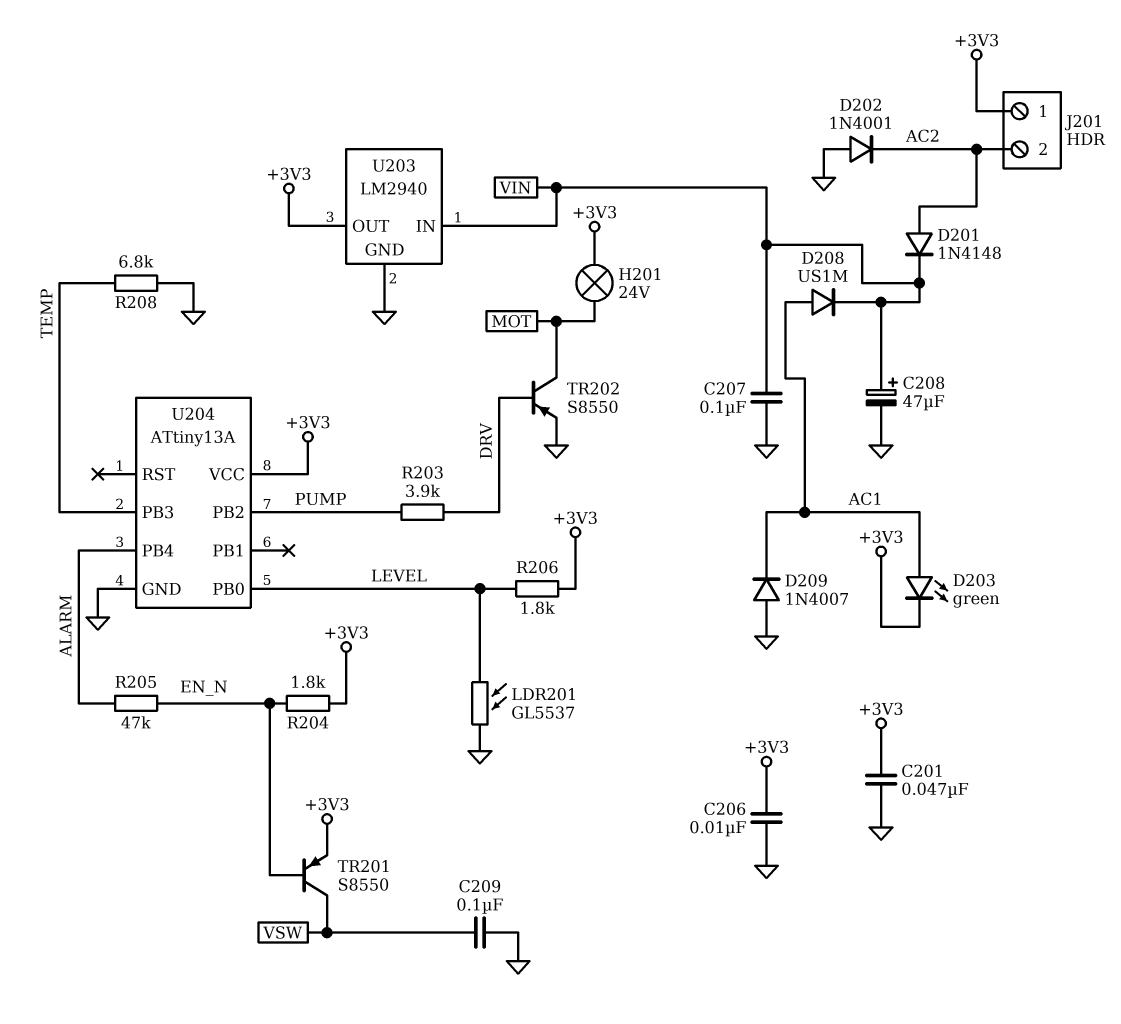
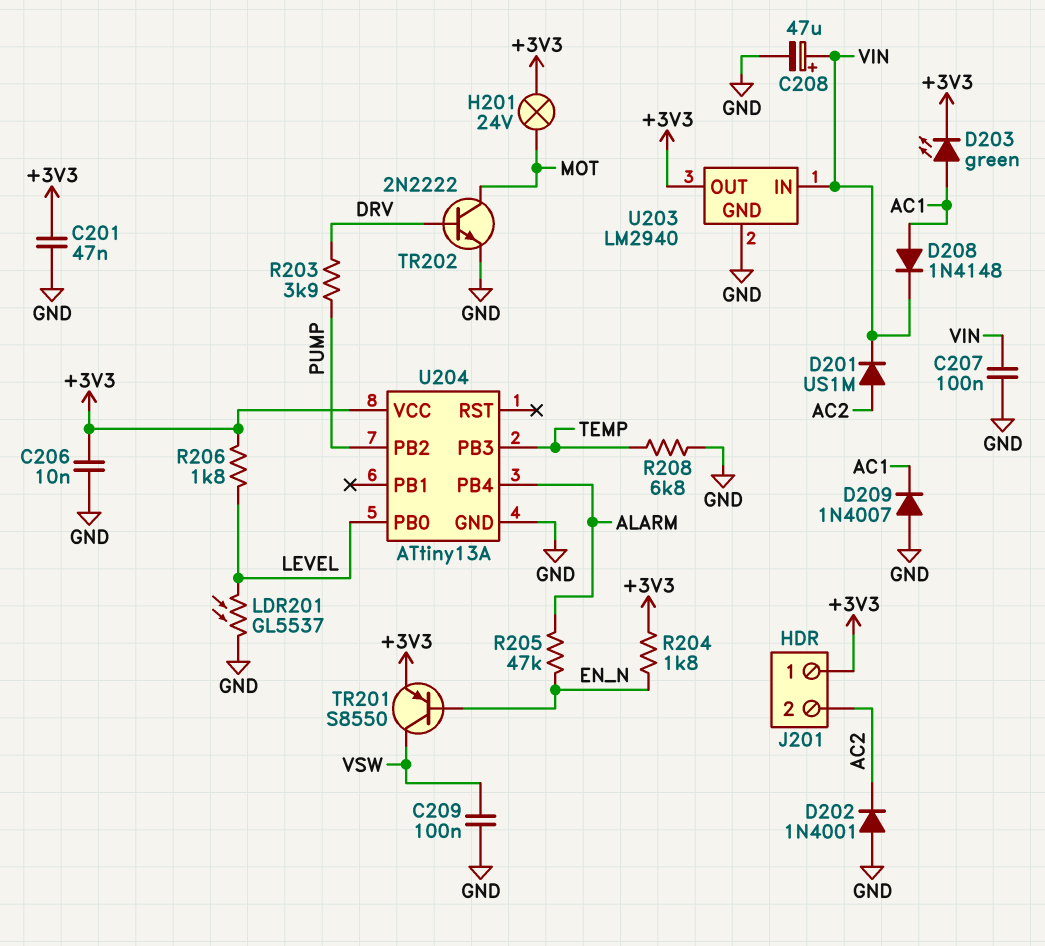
D201: diode 1N4148 (A AC2, K VIN) -> diode US1M (A AC2, K VIN)
D208: diode US1M (A AC1, K VIN) -> diode 1N4148 (A AC1, K VIN)
TR202: PNP S8550 (B DRV, C MOT, E GND) -> NPN 2N2222 (B DRV, C MOT, E GND)

